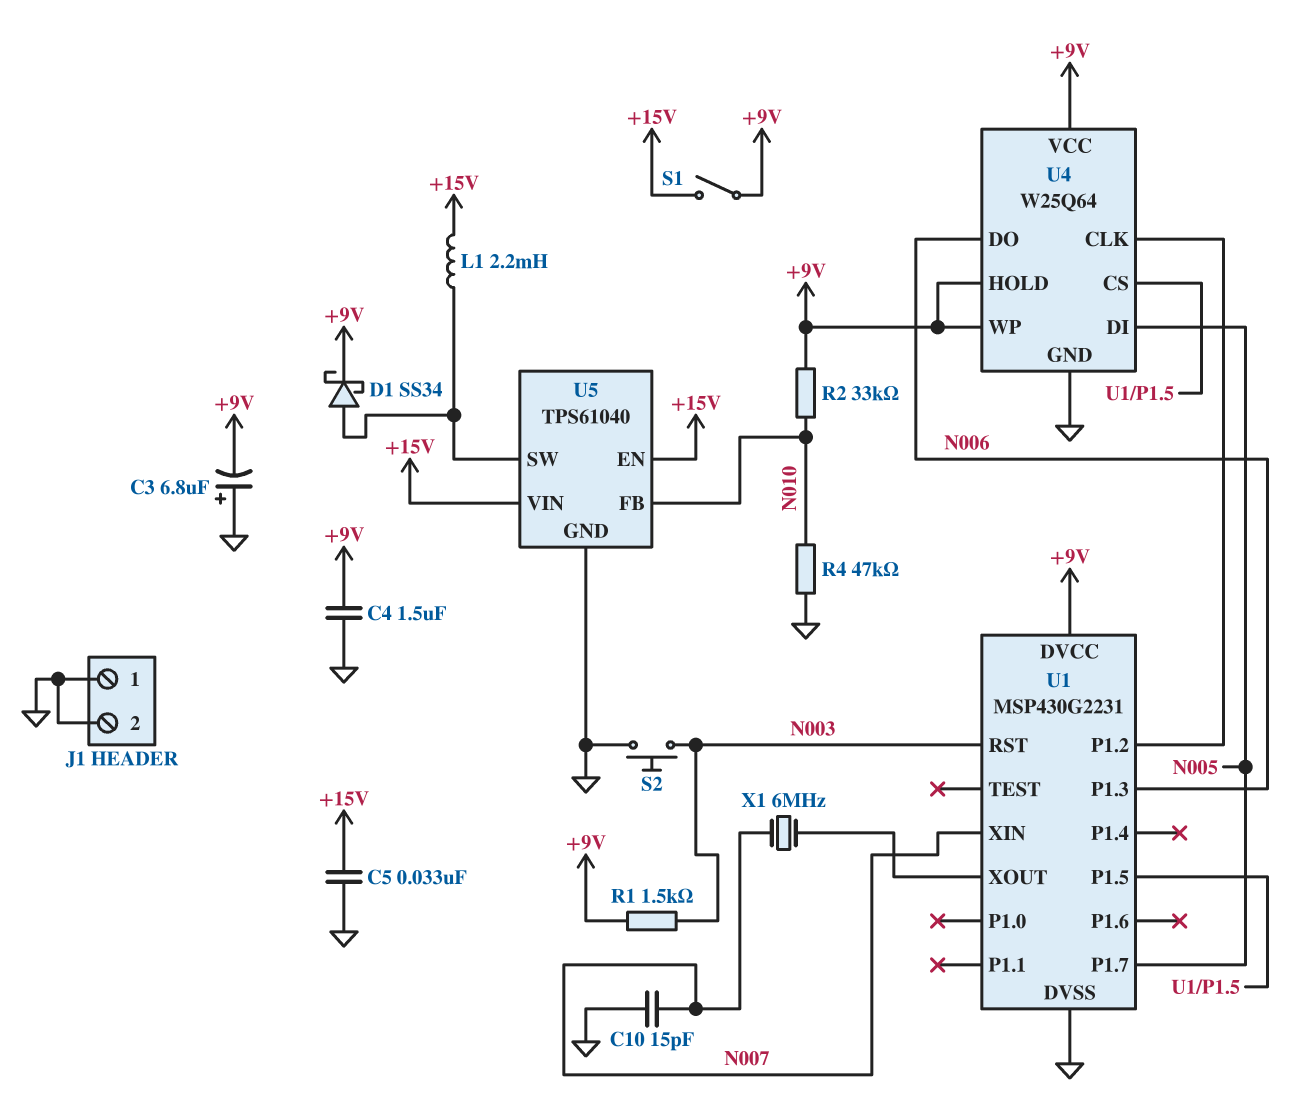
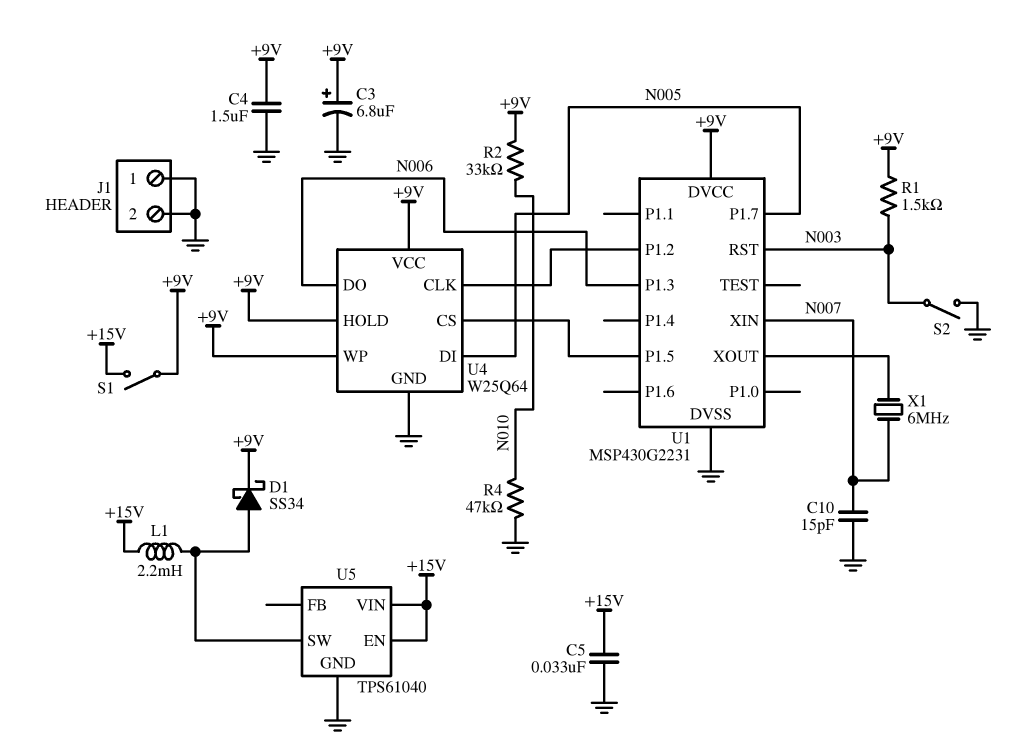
C3: 6.8uF (plus GND, minus +9V) -> 6.8uF (plus +9V, minus GND)
S2: button (GND, N003) -> switch (GND, N003)
U5 pin FB: N010 -> none

